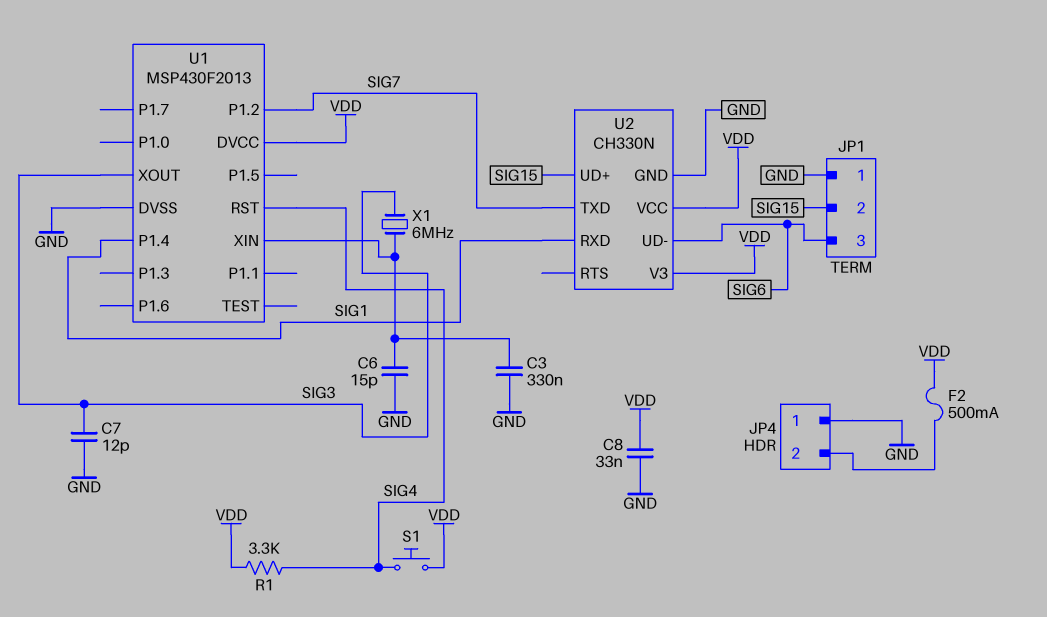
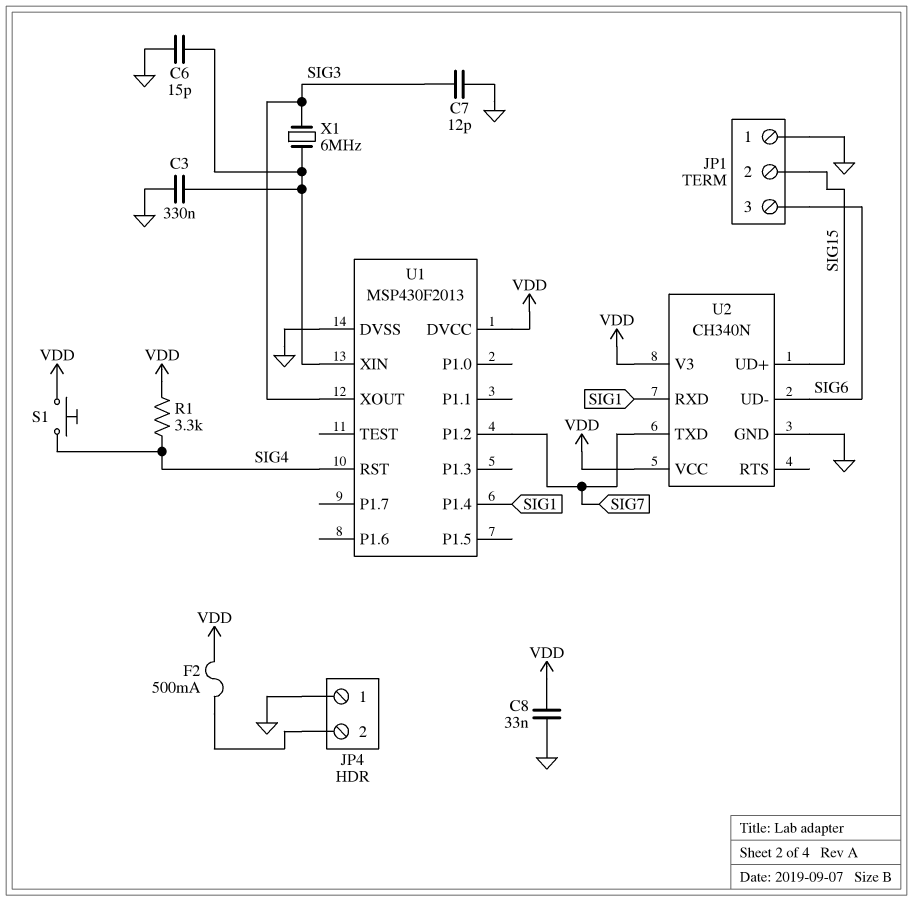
U2: CH330N -> CH340N

